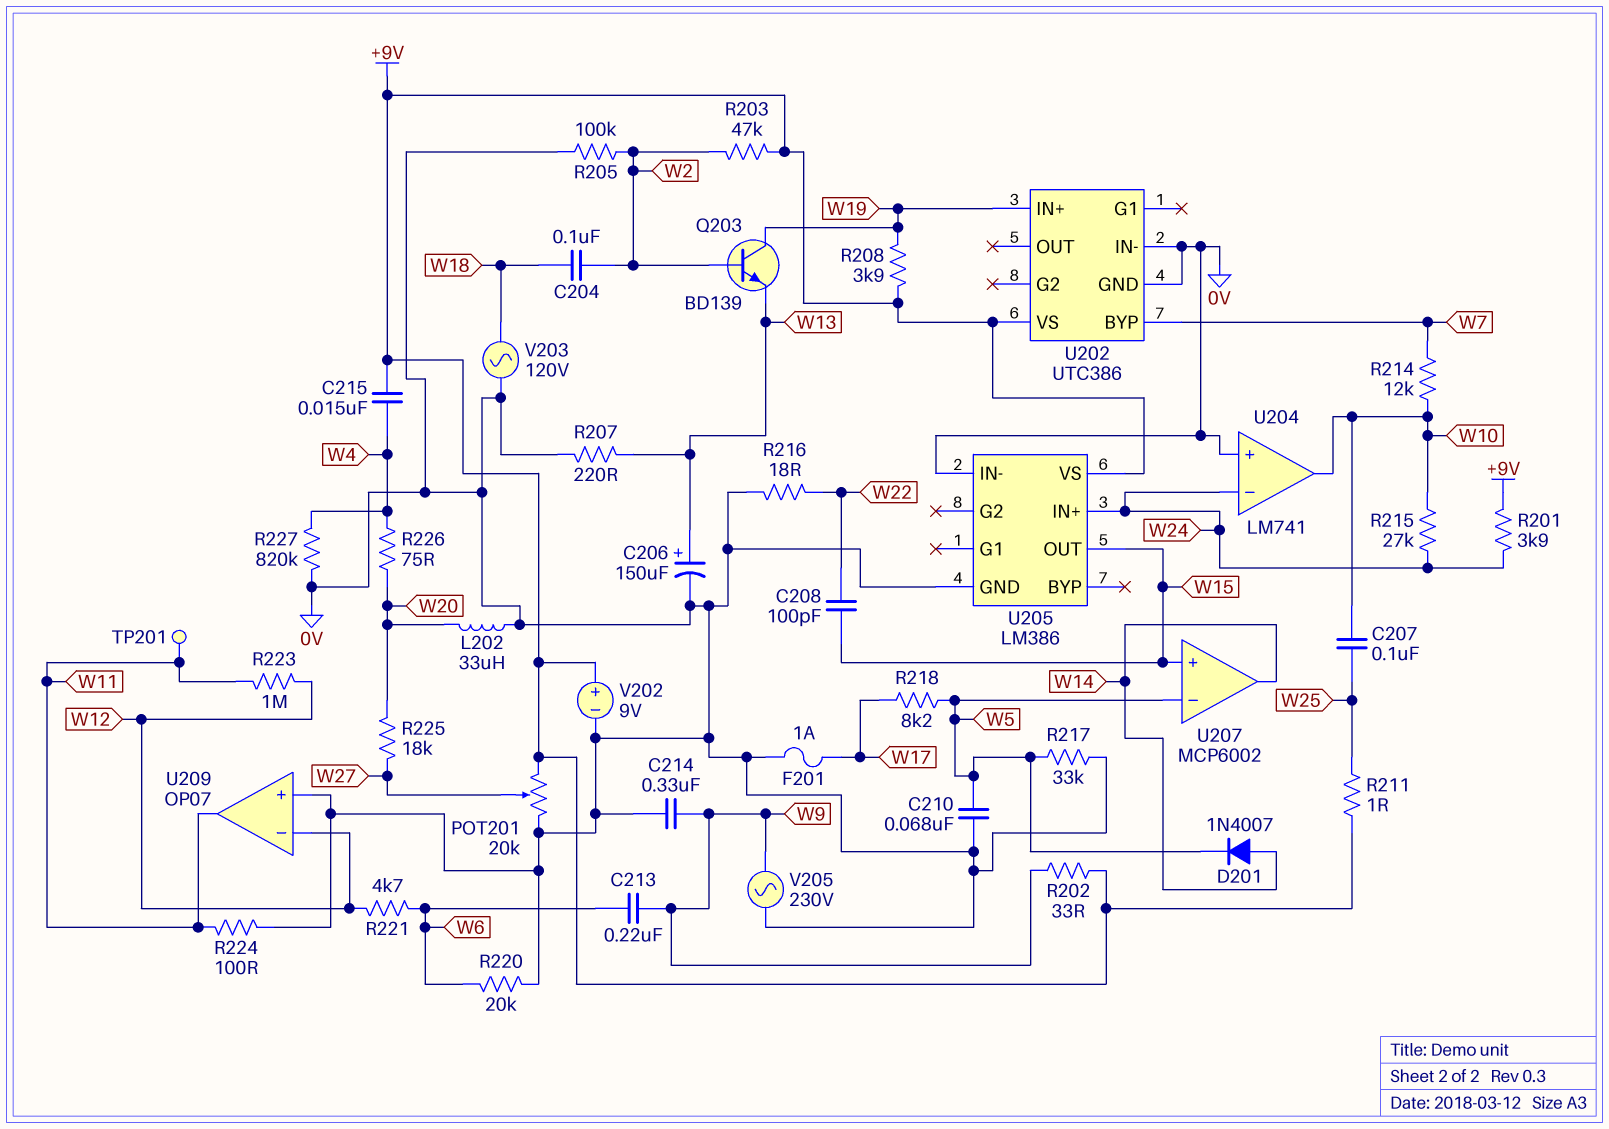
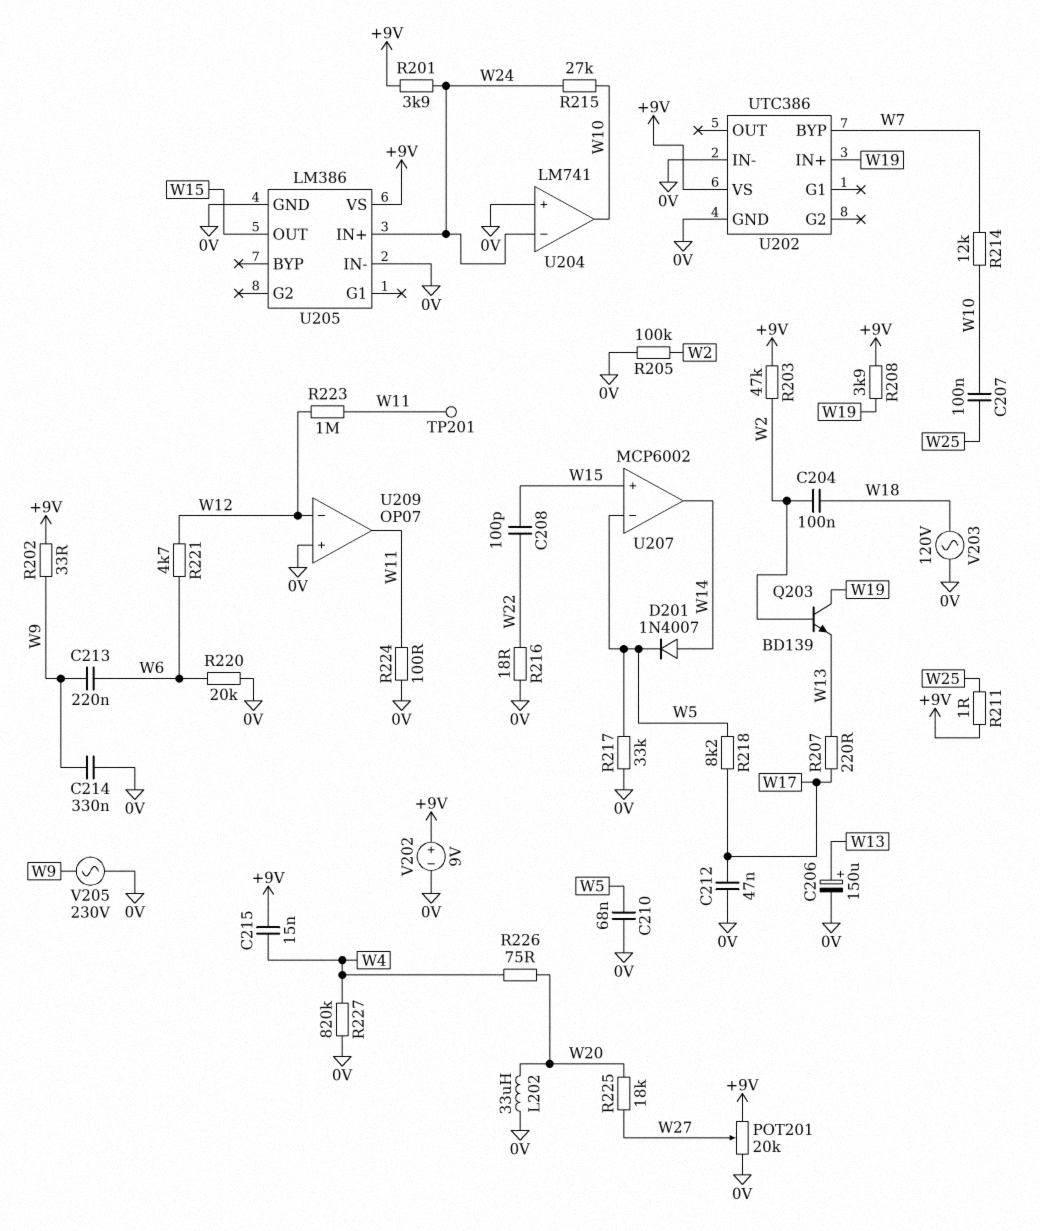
C212: none -> 47nF (0V, W17)
F201: 1A (0V, W17) -> none
R207: 220 (0V, W13) -> 220 (W13, W17)

